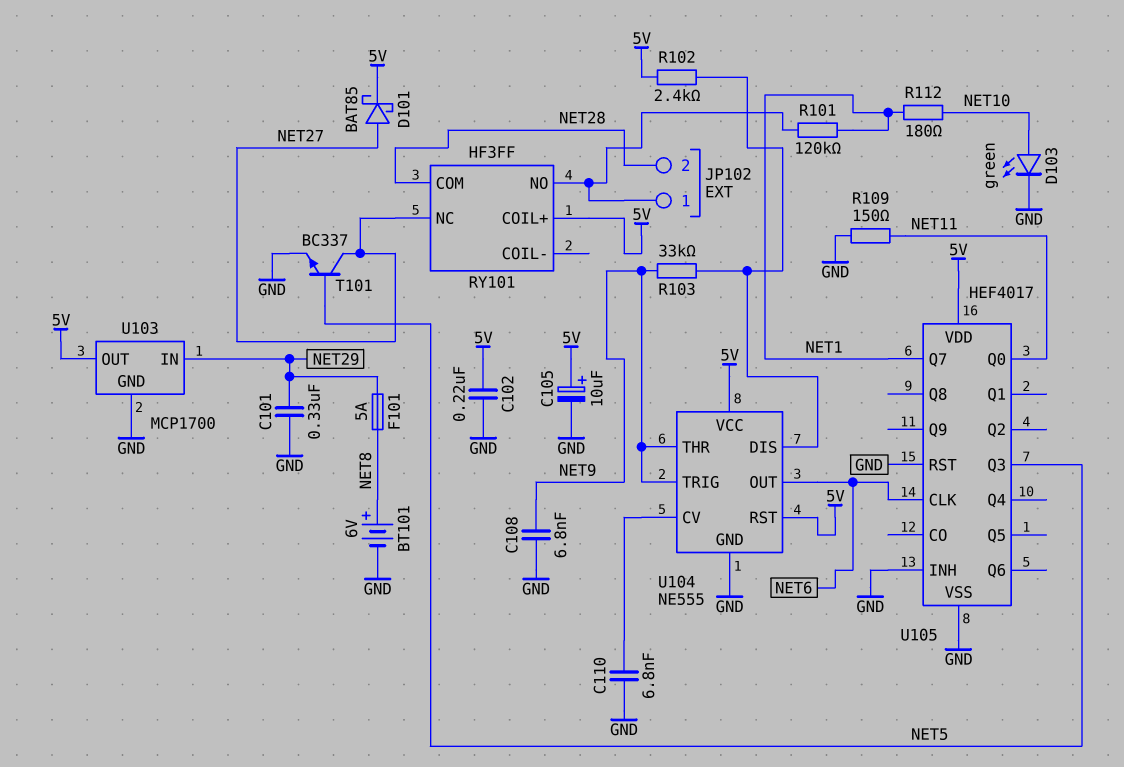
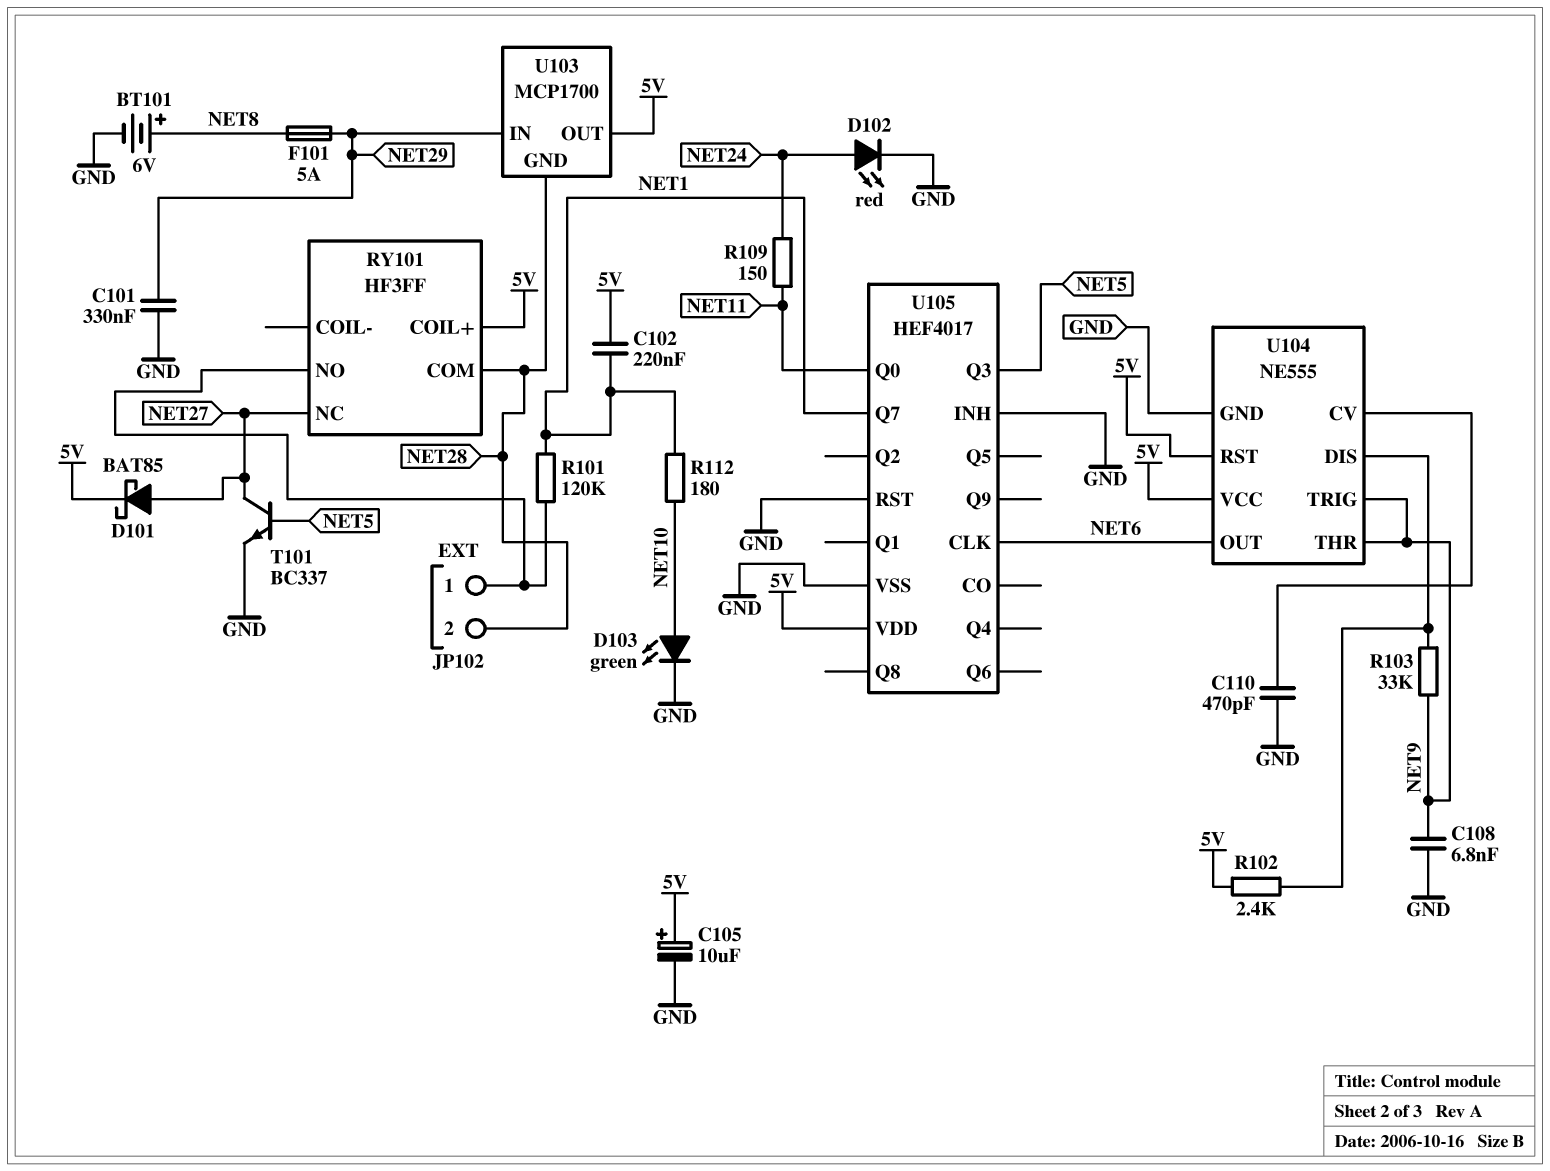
C102: 220nF (5V, GND) -> 220nF (5V, NET1)
C110: 6.8nF (GND, U104/CV) -> 470pF (GND, U104/CV)
D102: none -> LED red (A NET24, K GND)
R109: 150 (GND, NET11) -> 150 (NET11, NET24)
U103 pin GND: GND -> NET28

